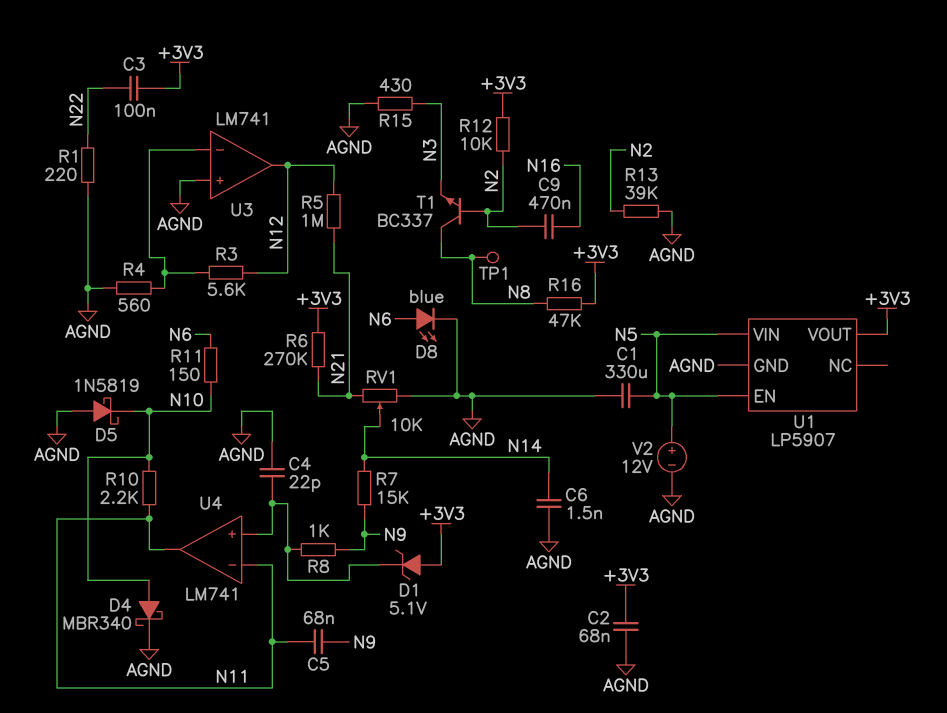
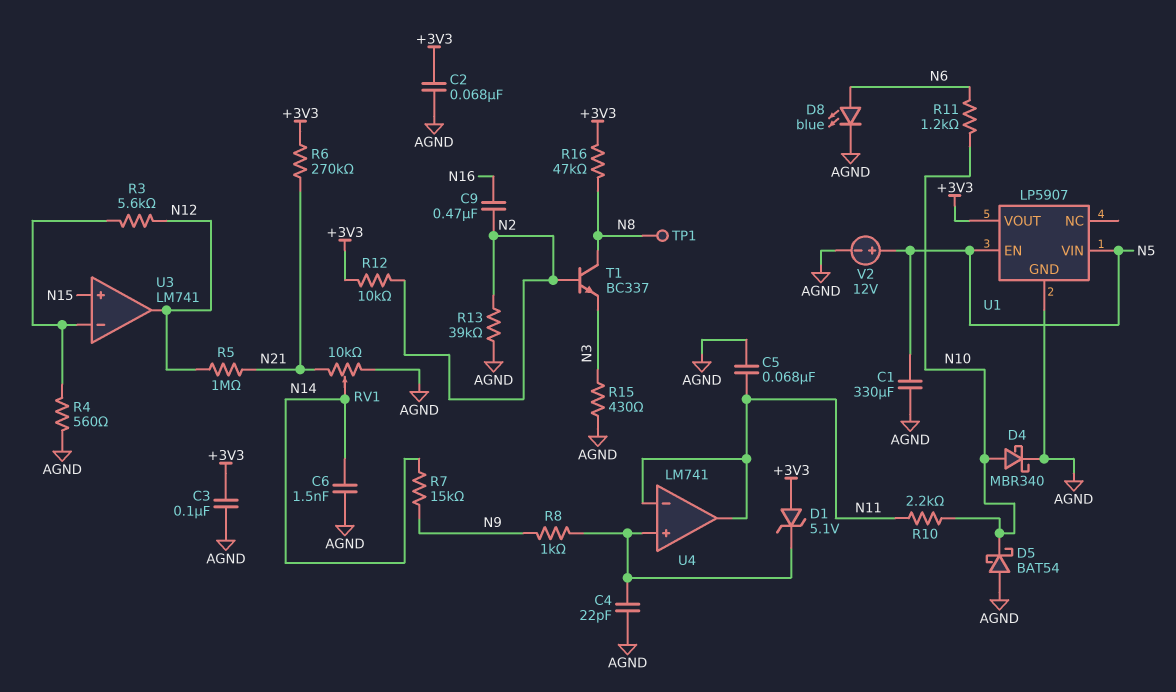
C3: 100nF (+3V3, N22) -> 100nF (+3V3, AGND)
C5: 68nF (N9, N11) -> 68nF (AGND, N11)
D5: schottky 1N5819 (A AGND, K N10) -> schottky BAT54 (A AGND, K N10)
R1: 220 (AGND, N22) -> none
R11: 150 (N6, N10) -> 1.2k (N6, N10)
U3 pin in+: AGND -> N15

